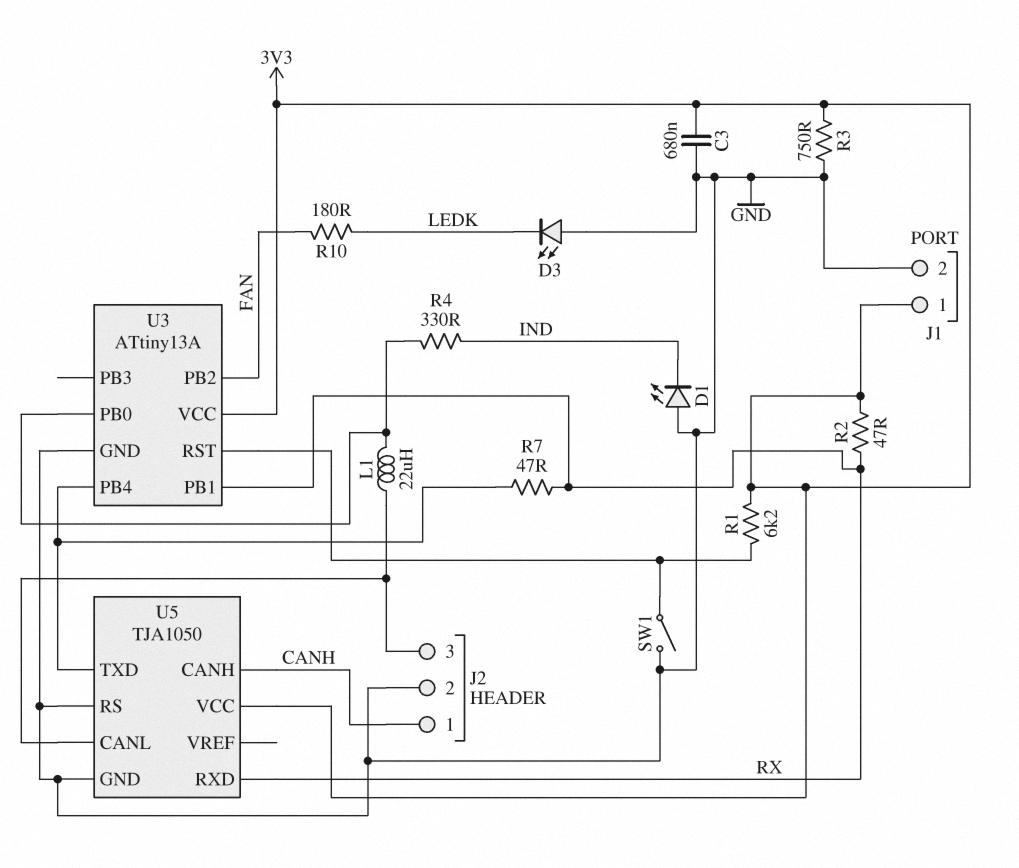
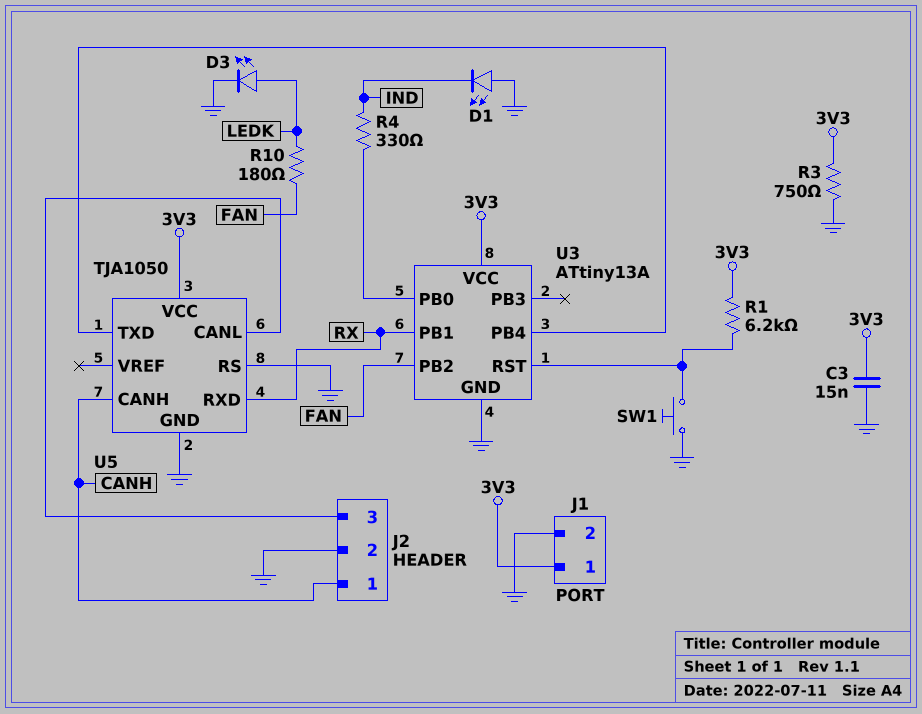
C3: 680nF (3V3, GND) -> 15nF (3V3, GND)
D3: LED (A GND, K LEDK) -> LED (A LEDK, K GND)
L1: 22uH (J2/3, U3/PB0) -> none
R2: 47 (3V3, RX) -> none
R7: 47 (RX, U3/PB4) -> none
SW1: switch (GND, U3/RST) -> button (GND, U3/RST)

